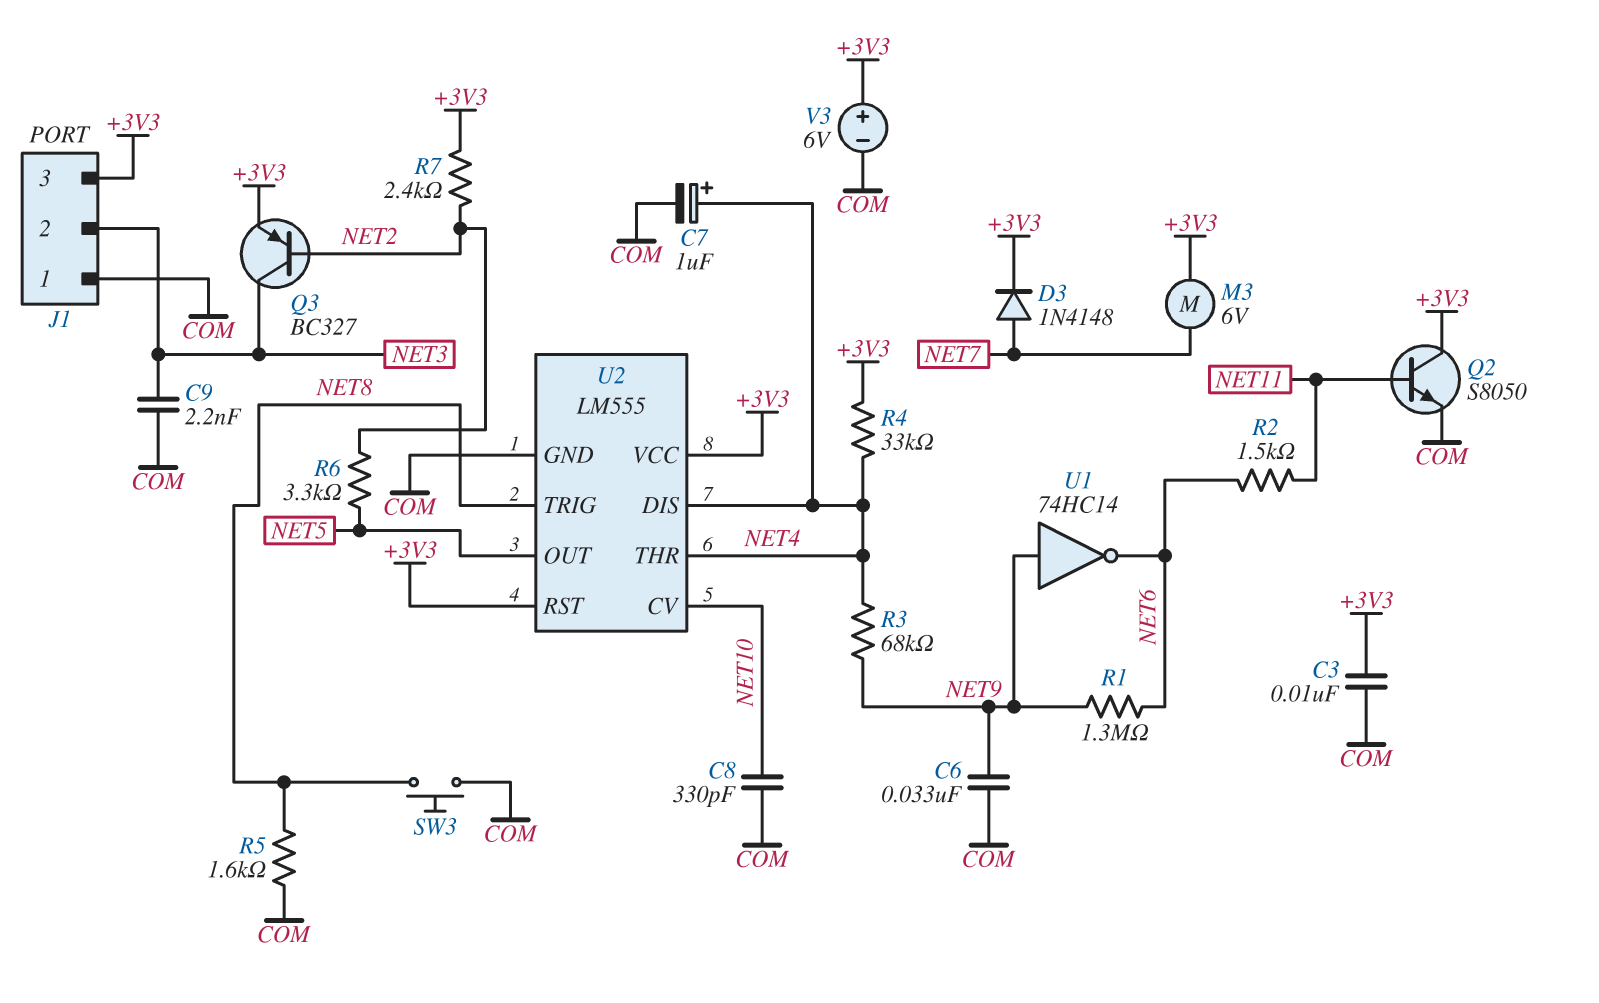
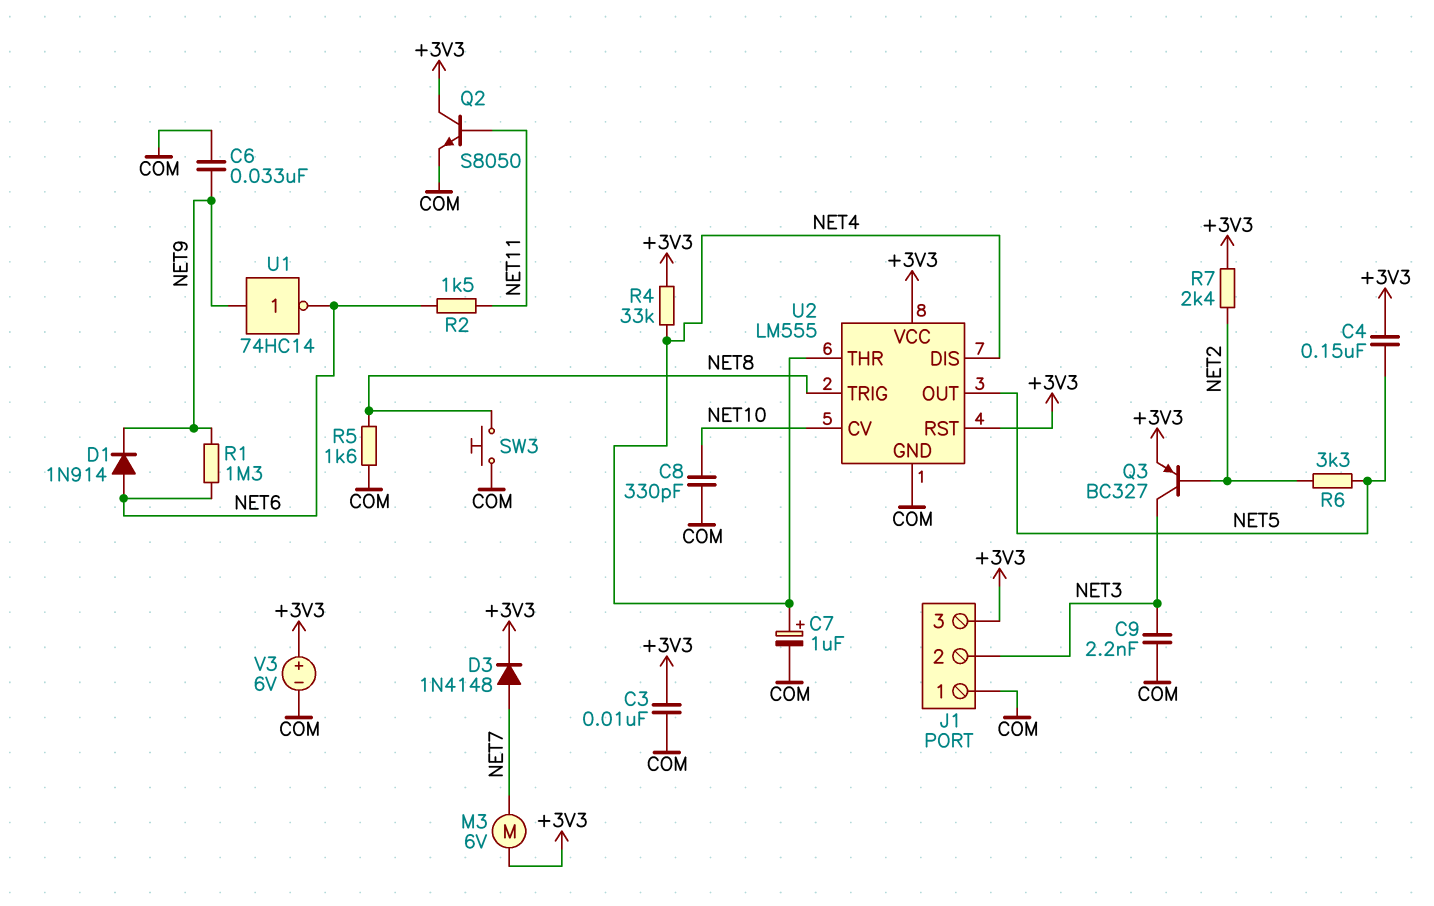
C4: none -> 150nF (+3V3, NET5)
D1: none -> diode 1N914 (A NET6, K NET9)
R3: 68k (NET4, NET9) -> none

